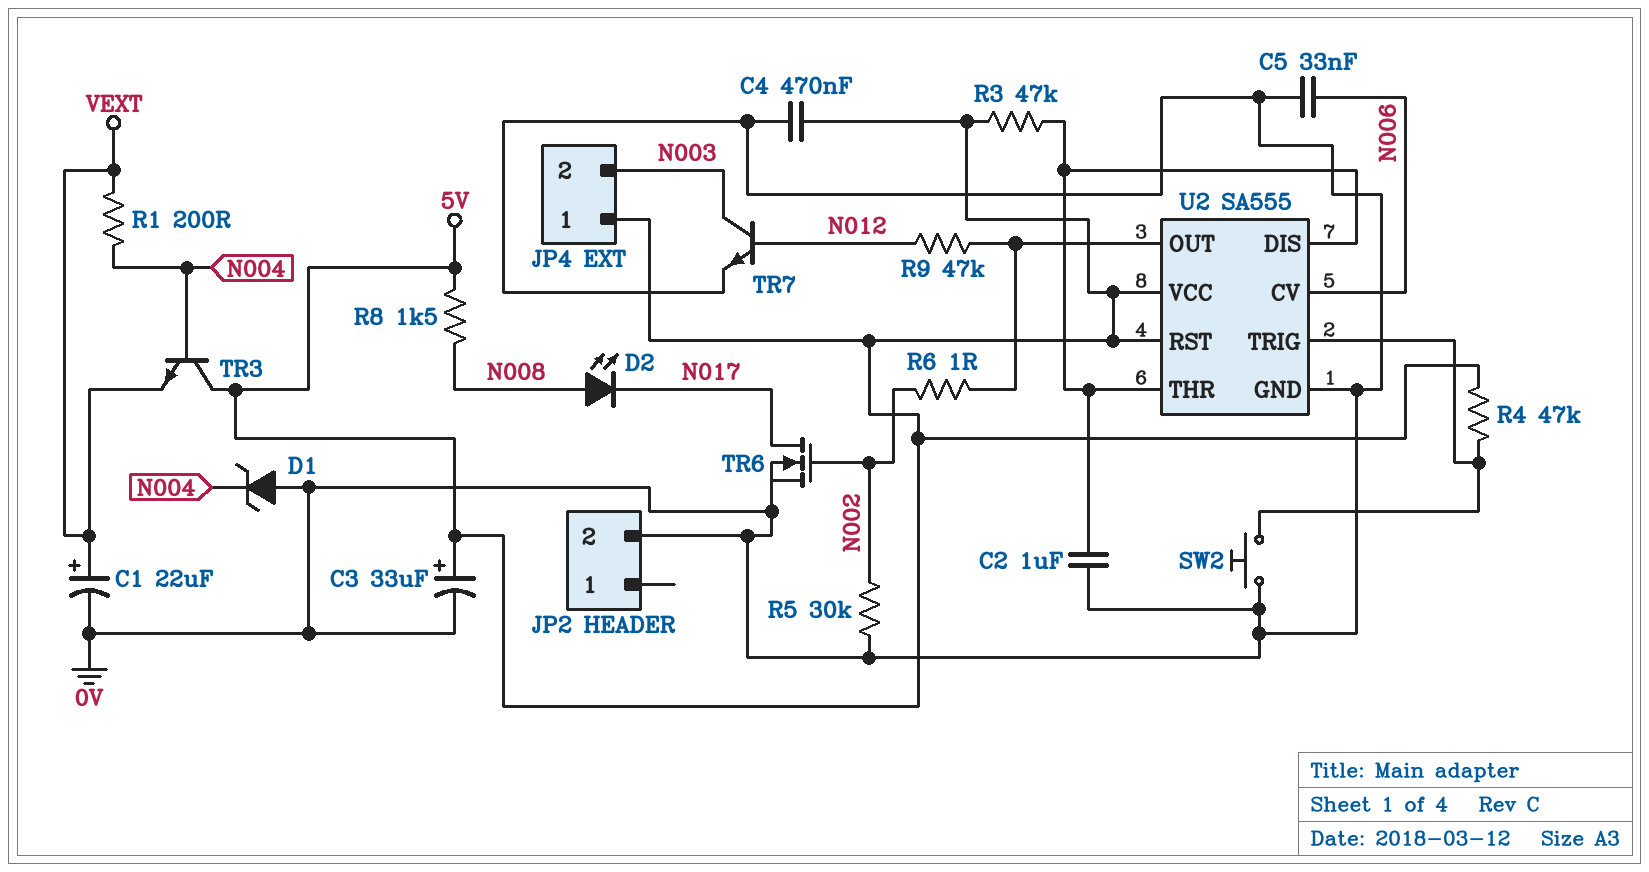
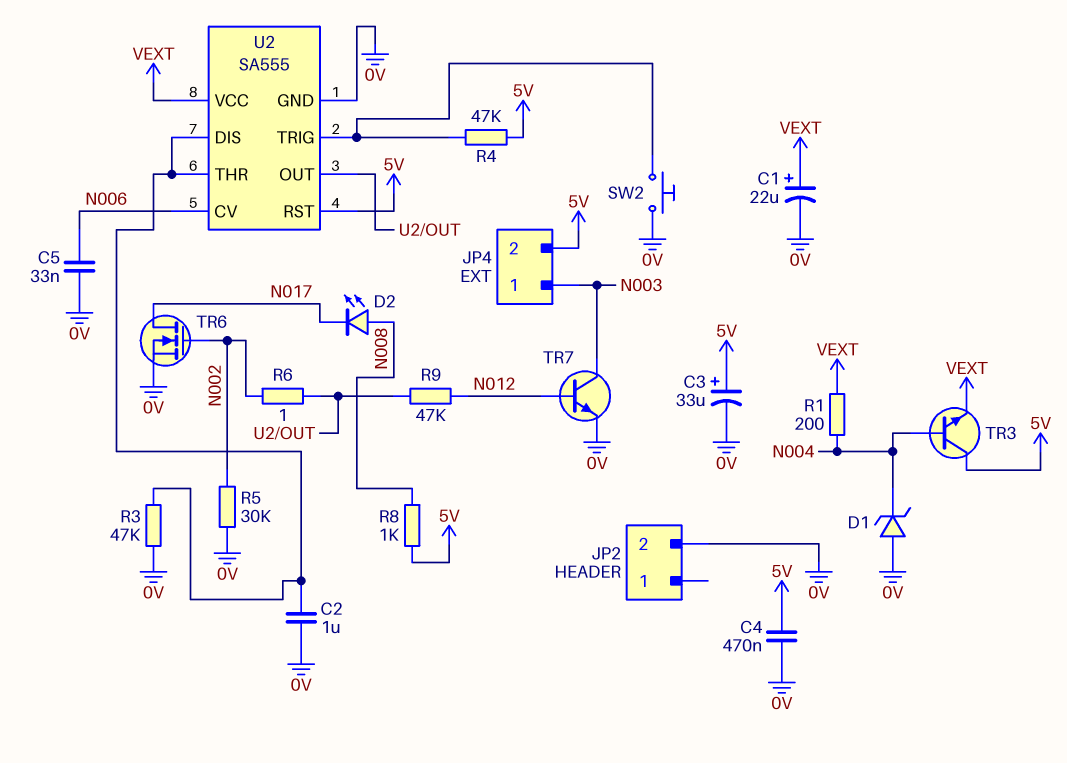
JP4 pin 1: 5V -> N003
JP4 pin 2: N003 -> 5V
R3: 47k (5V, U2/DIS) -> 47k (0V, U2/DIS)
R8: 1.5k (5V, N008) -> 1k (5V, N008)
U2 pin VCC: 5V -> VEXT

